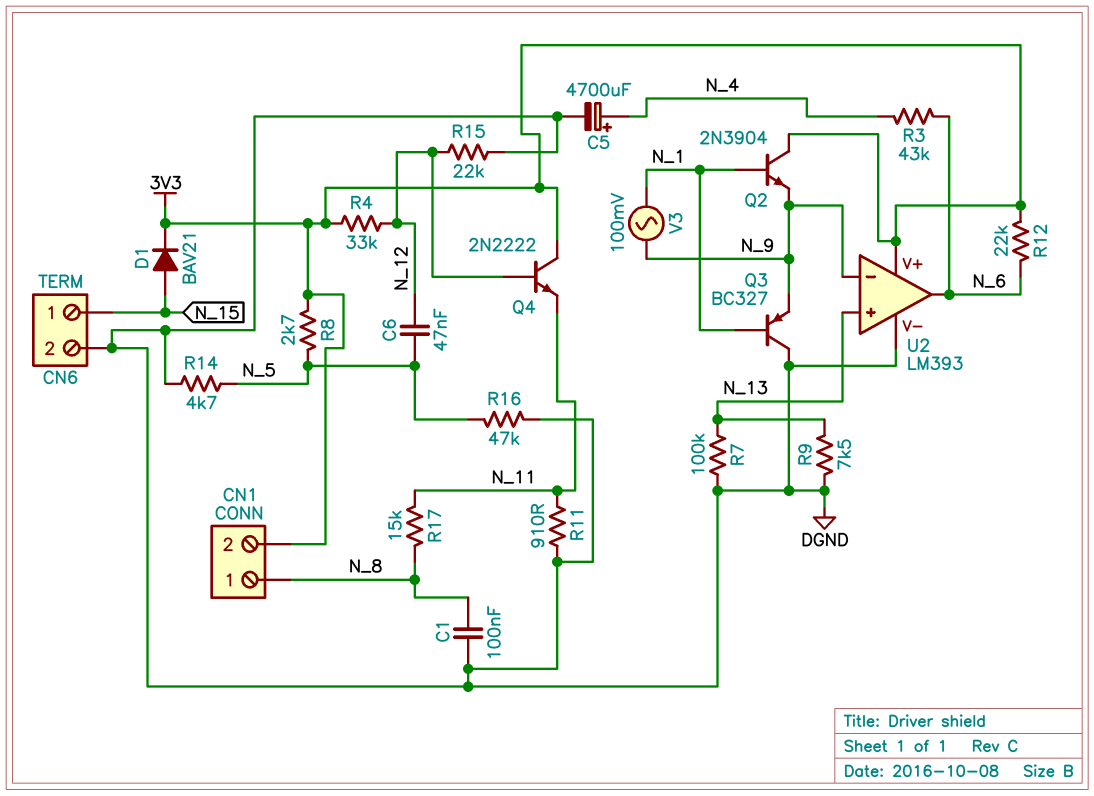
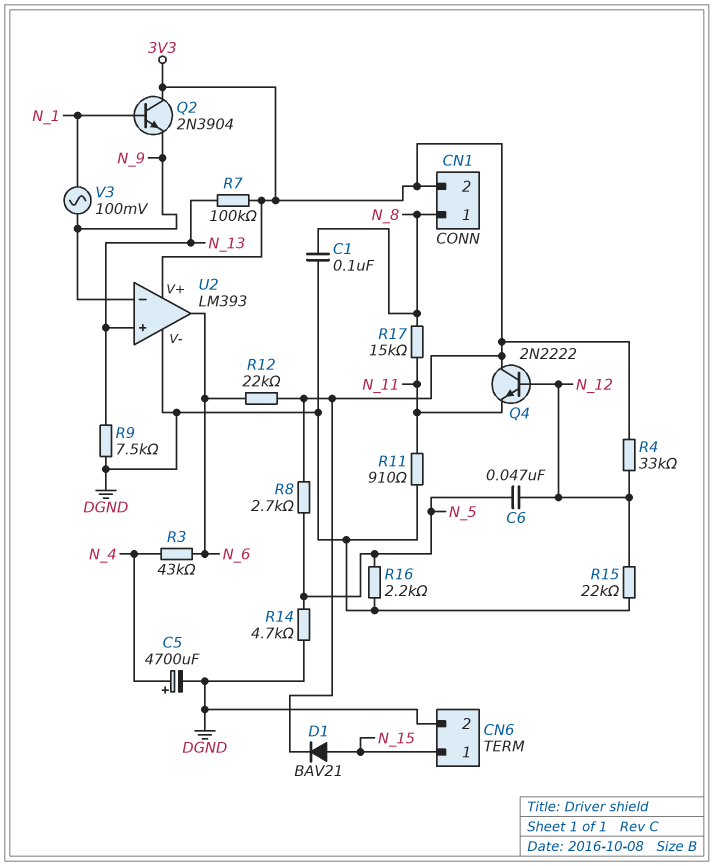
Q3: PNP BC327 (B N_1, C DGND, E N_9) -> none
R7: 100k (DGND, N_13) -> 100k (3V3, N_13)
R16: 47k (DGND, N_5) -> 2.2k (DGND, N_5)

